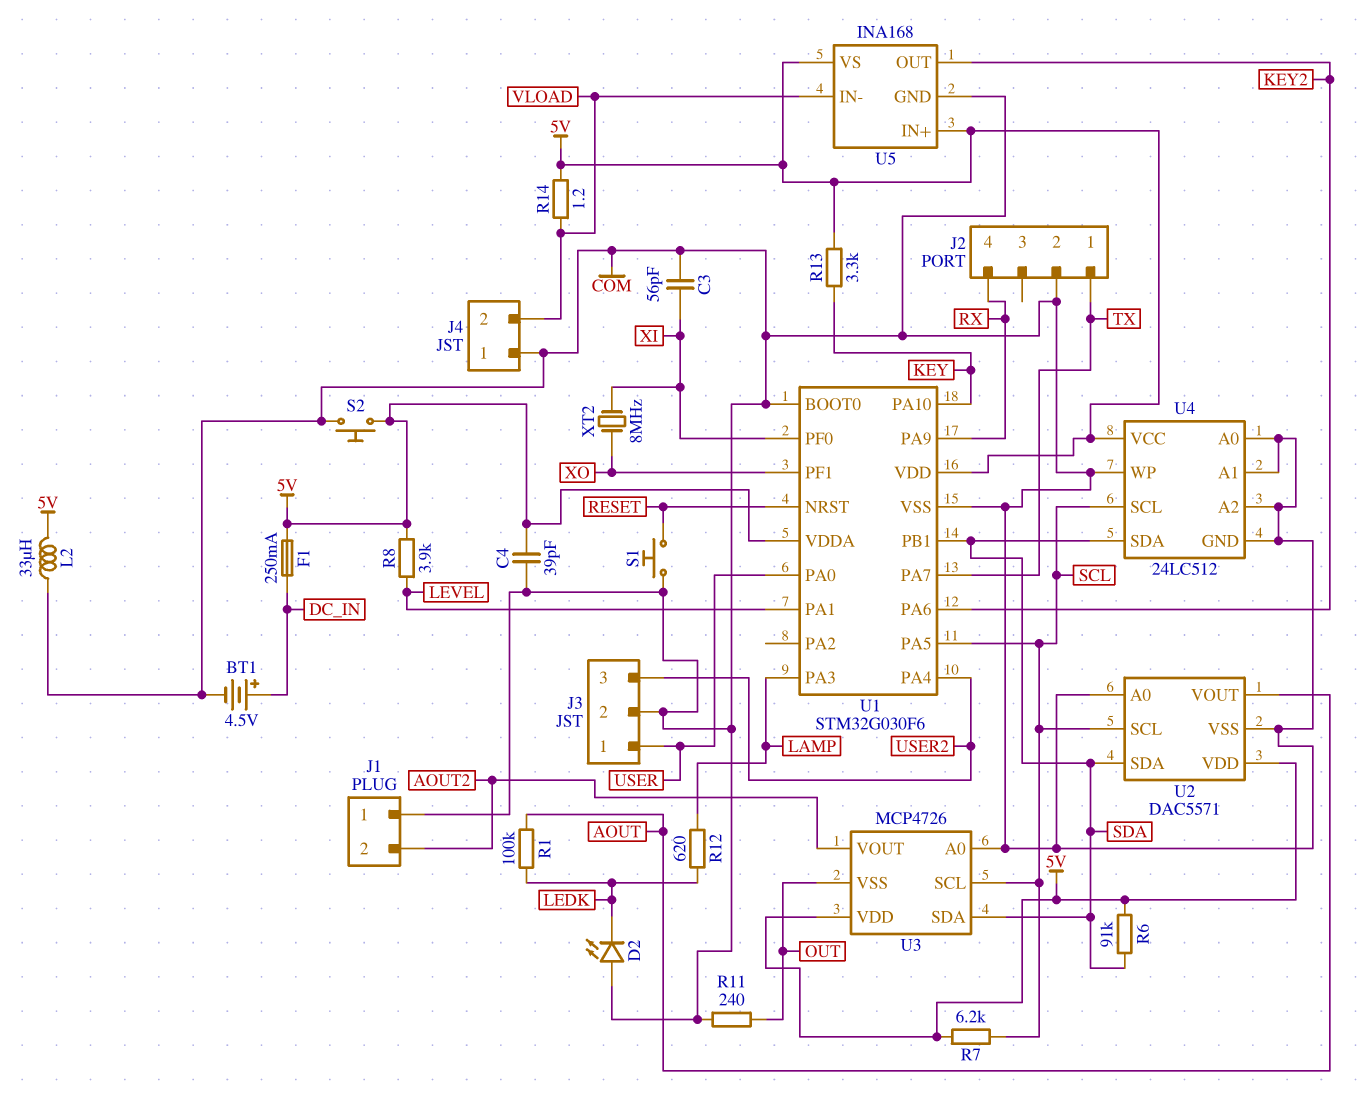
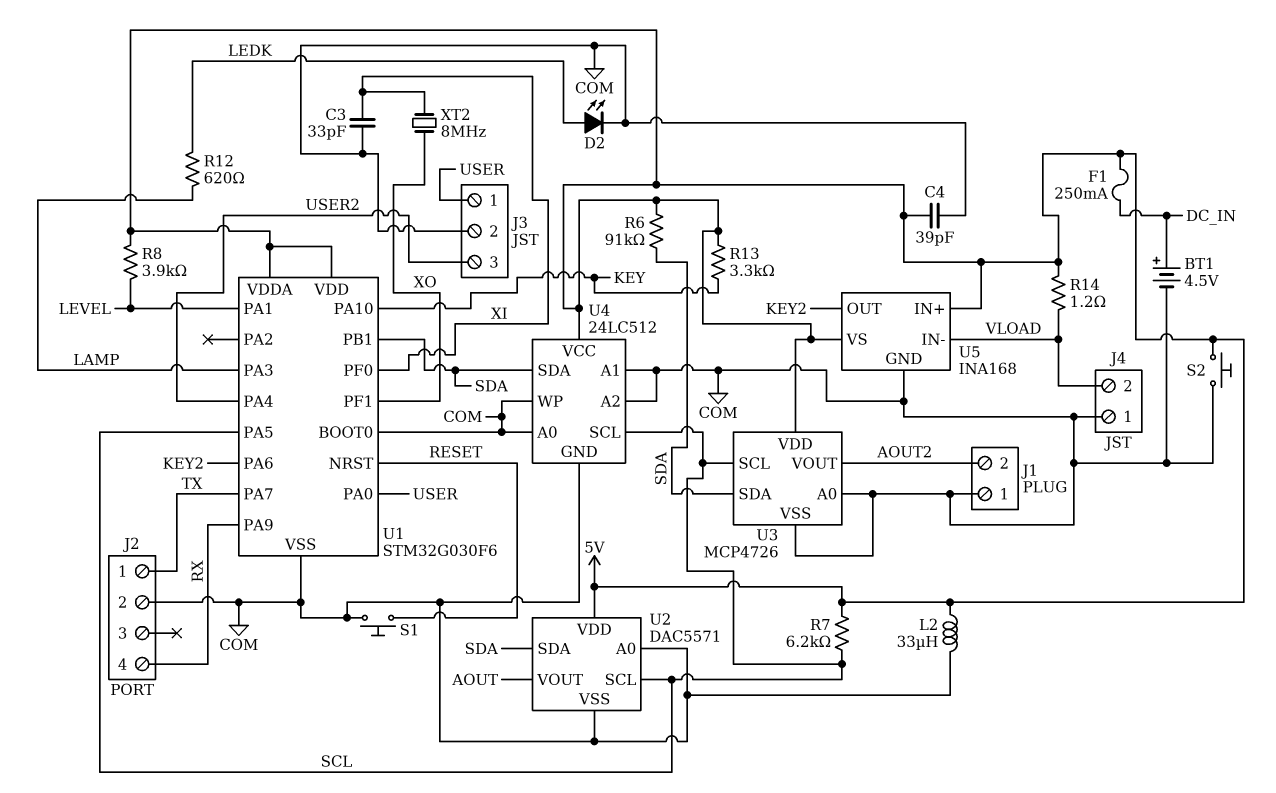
C3: 56pF (COM, XI) -> 33pF (COM, XI)
D2: LED (A COM, K LEDK) -> LED (A LEDK, K COM)
R1: 100k (AOUT, LEDK) -> none
R11: 240 (COM, OUT) -> none
U3 pin VSS: OUT -> COM

